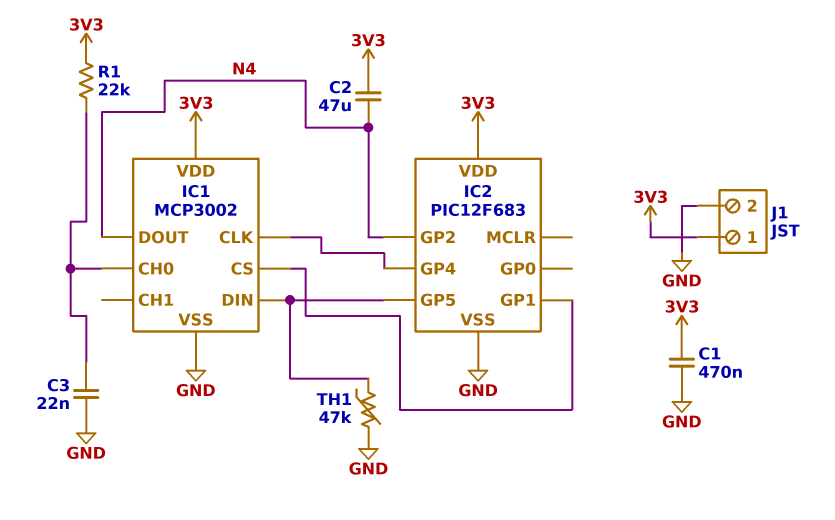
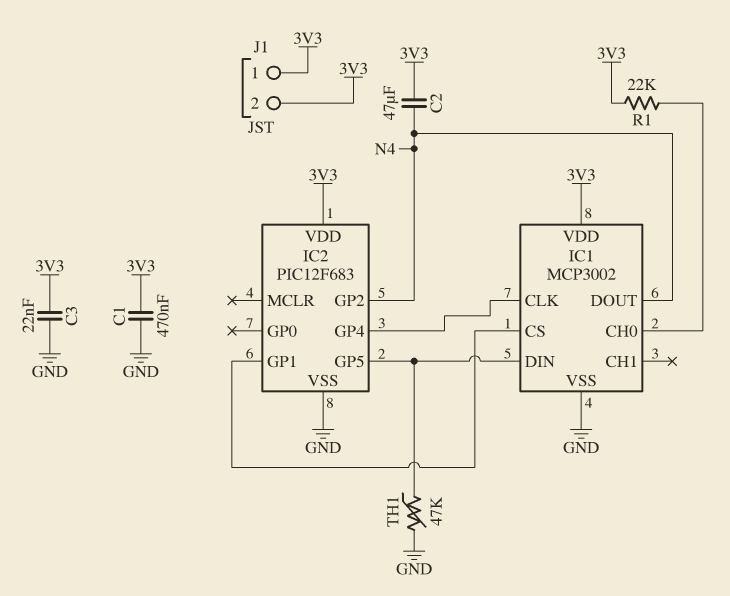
C3: 22nF (GND, IC1/CH0) -> 22nF (3V3, GND)
J1 pin 2: GND -> 3V3

